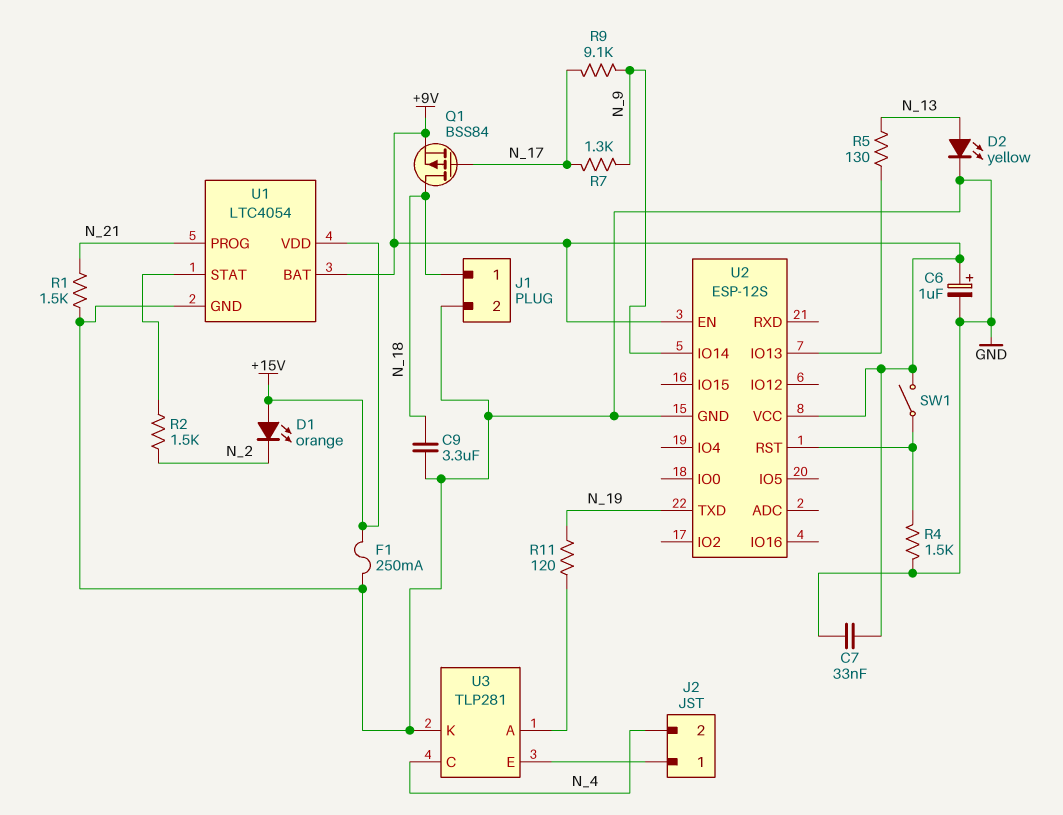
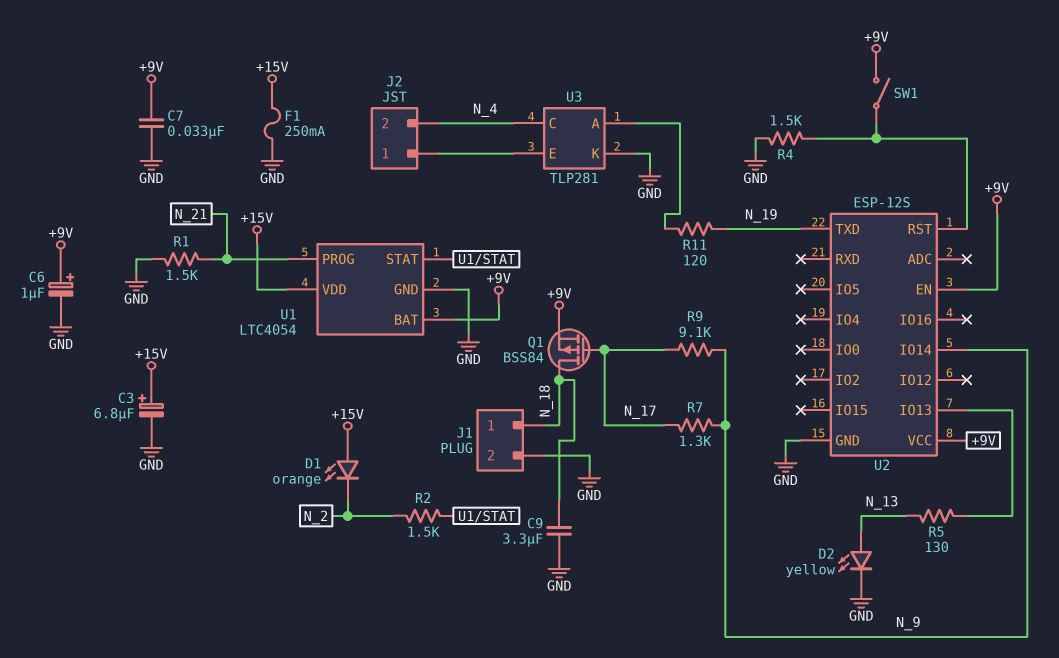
C3: none -> 6.8uF (plus +15V, minus GND)

